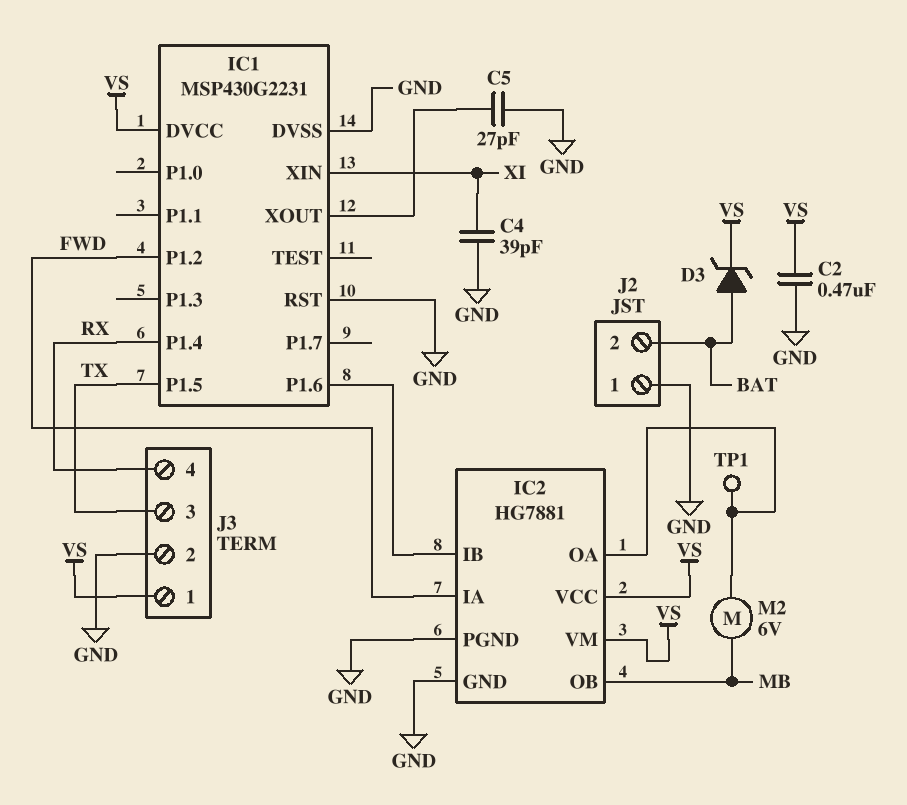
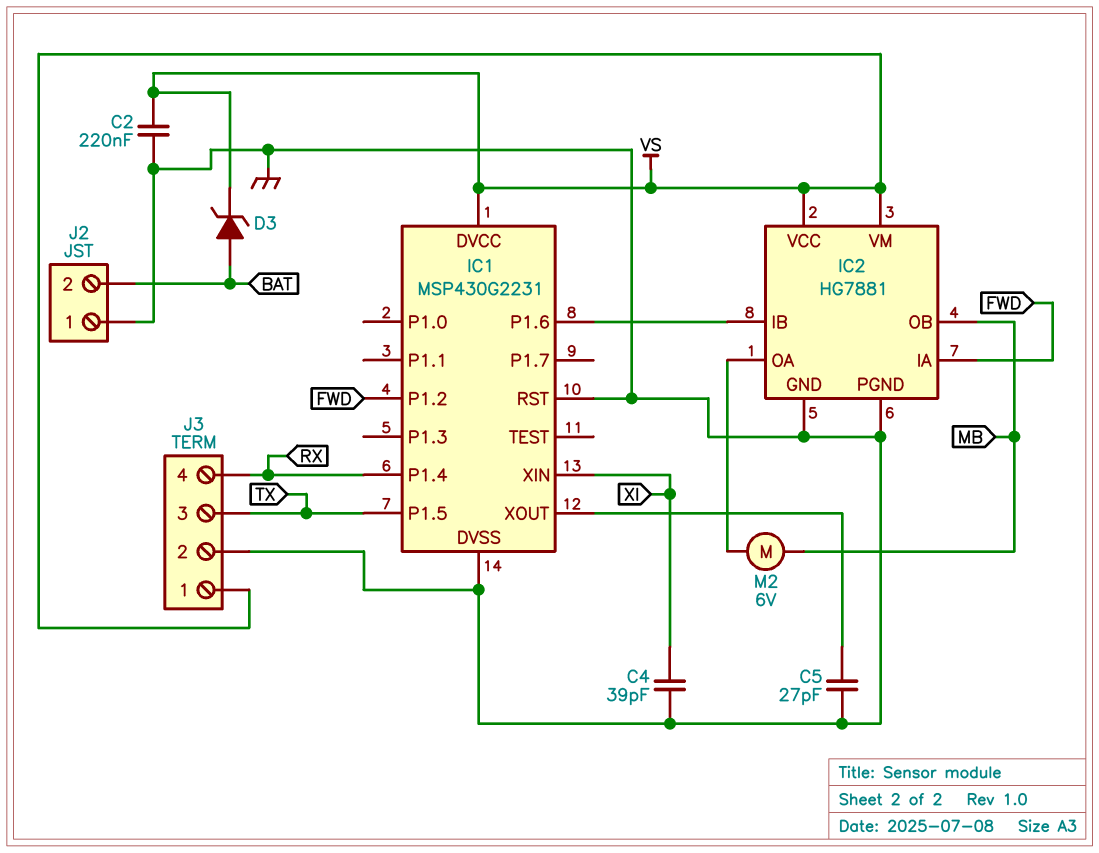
C2: 470nF (GND, VS) -> 220nF (GND, VS)
TP1: test point (IC2/OA) -> none

